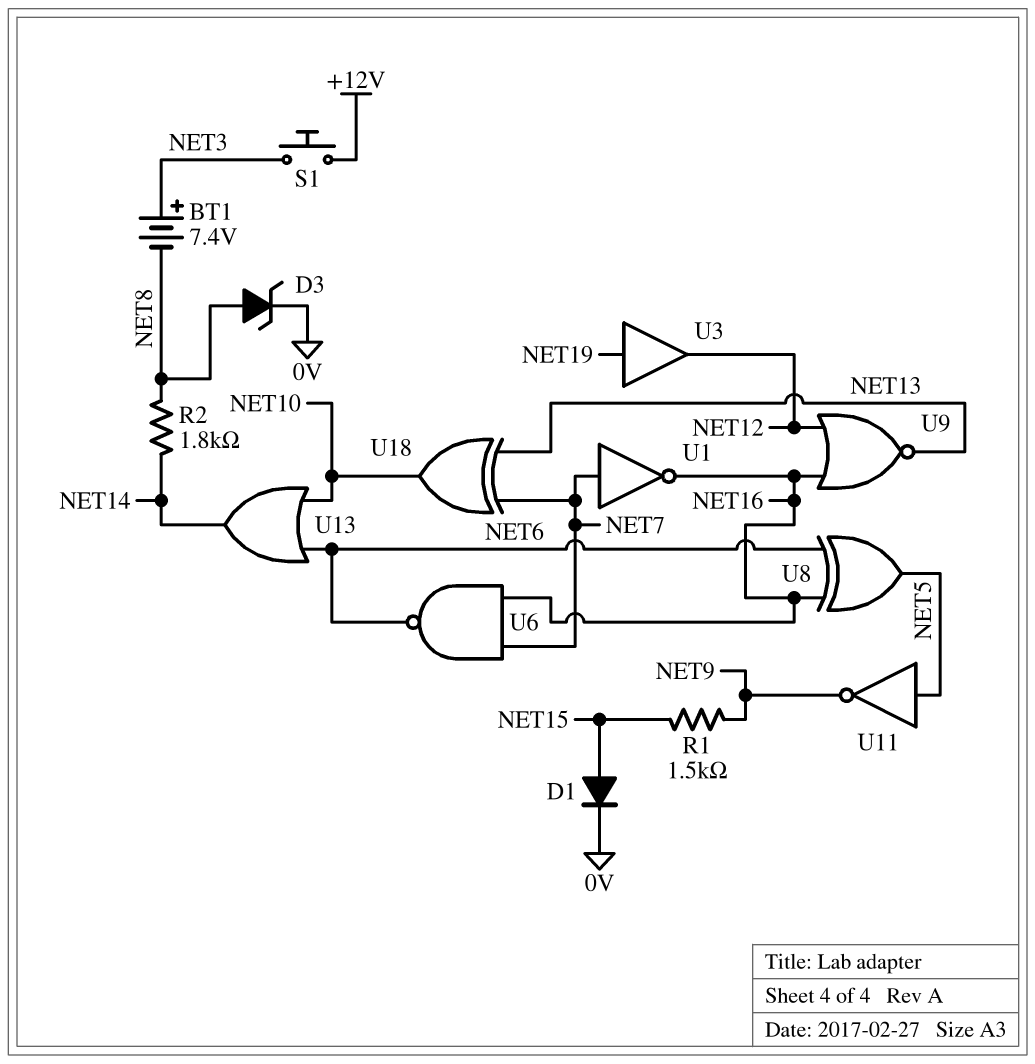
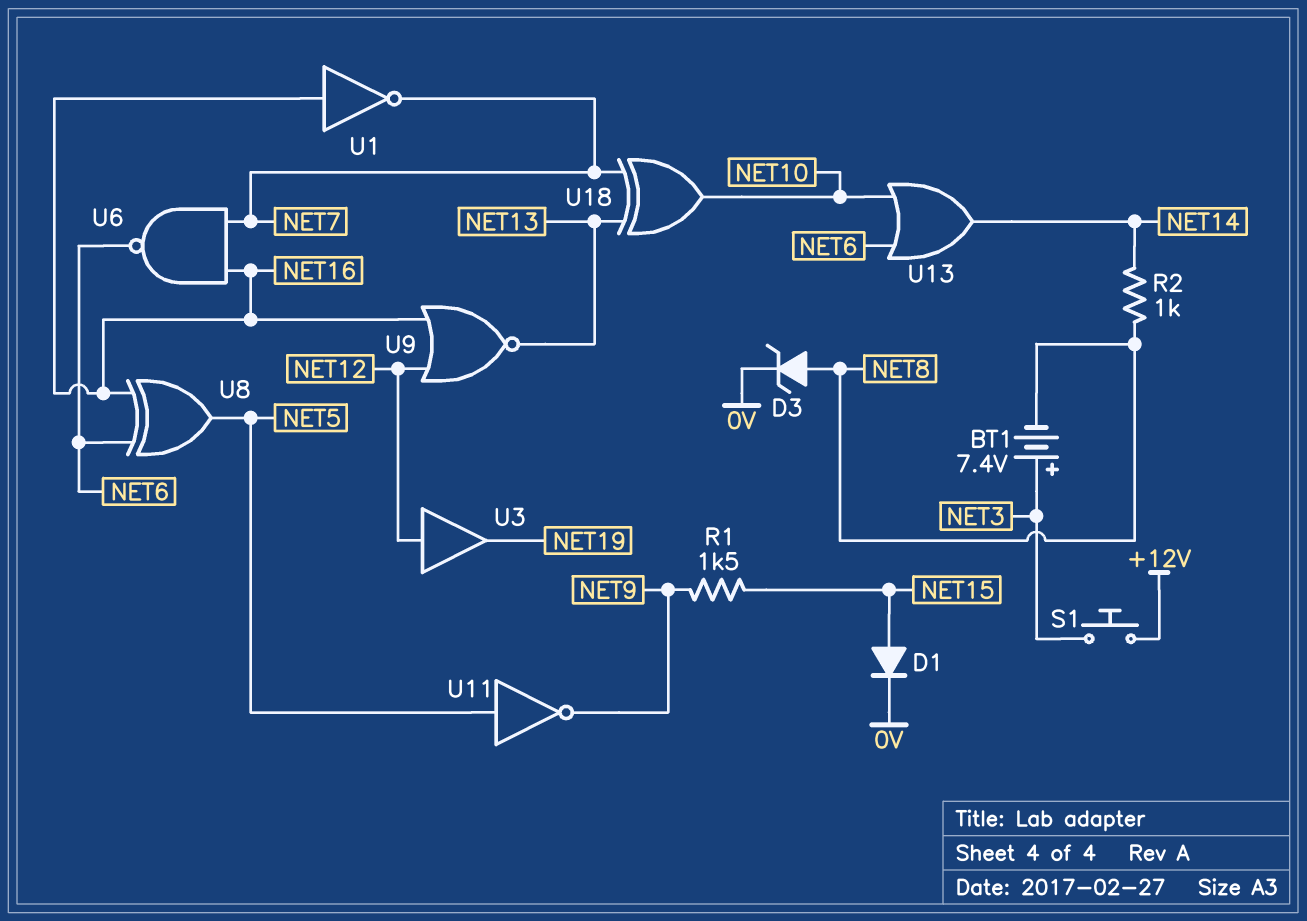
R2: 1.8k (NET8, NET14) -> 1k (NET8, NET14)
U1: NOT (in NET7, out NET16) -> NOT (in NET16, out NET7)
U3: buffer (in NET19, out NET12) -> buffer (in NET12, out NET19)

